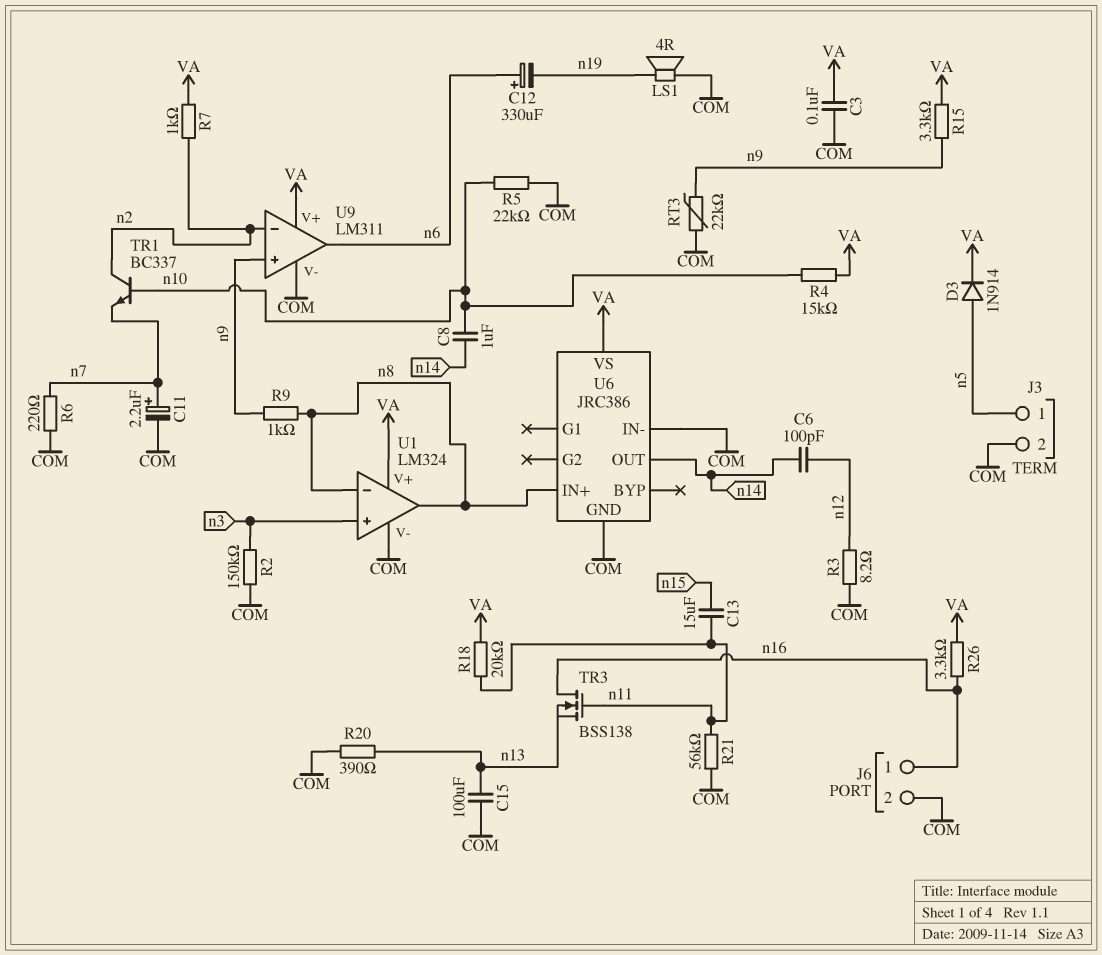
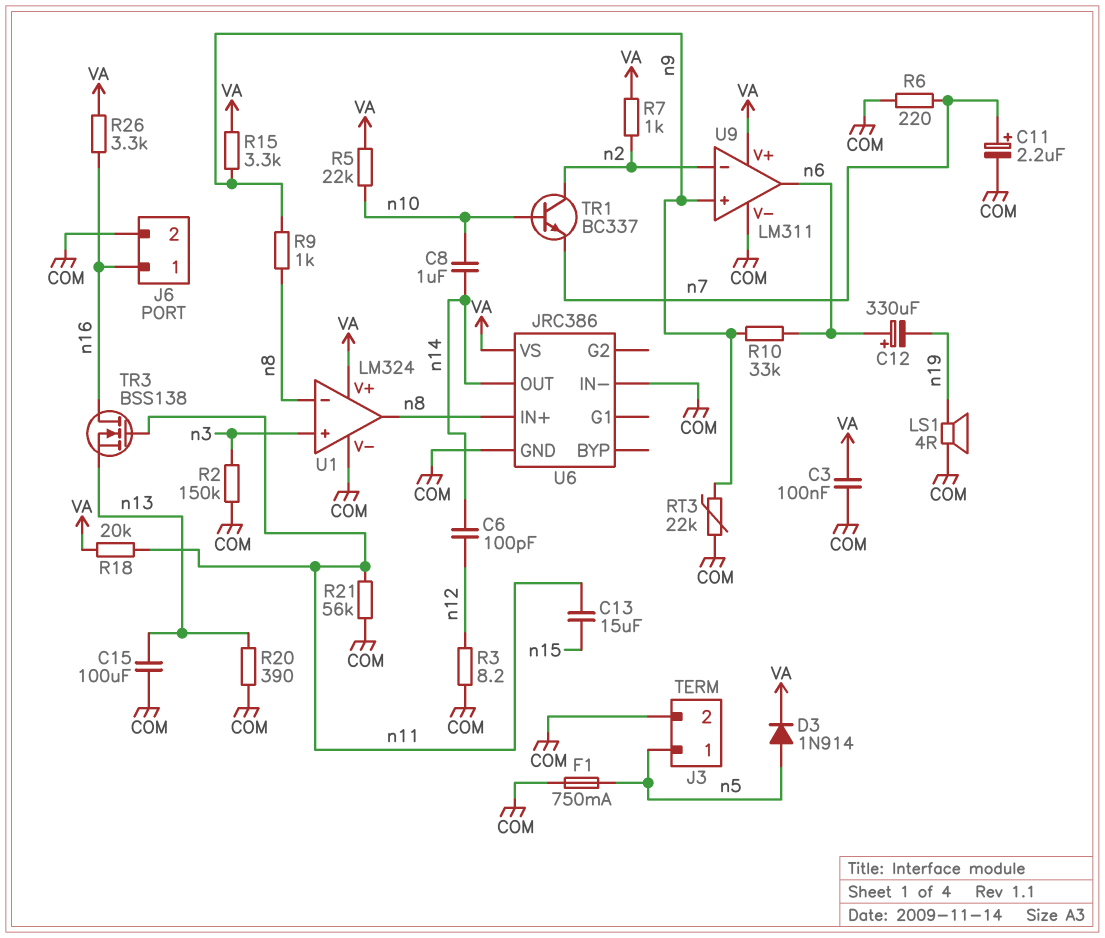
F1: none -> 750mA (COM, n5)
R4: 15k (VA, n10) -> none
R5: 22k (COM, n10) -> 22k (VA, n10)
R10: none -> 33k (n6, n9)

